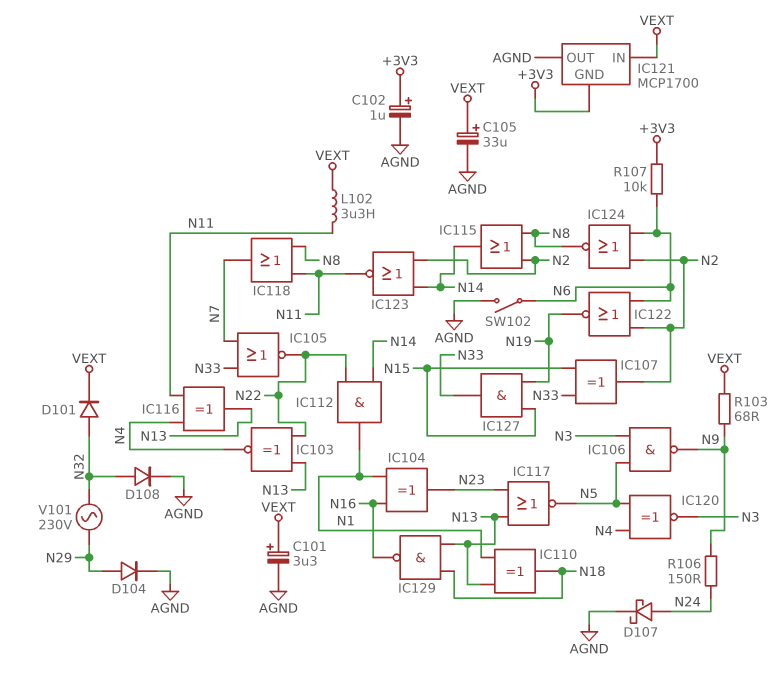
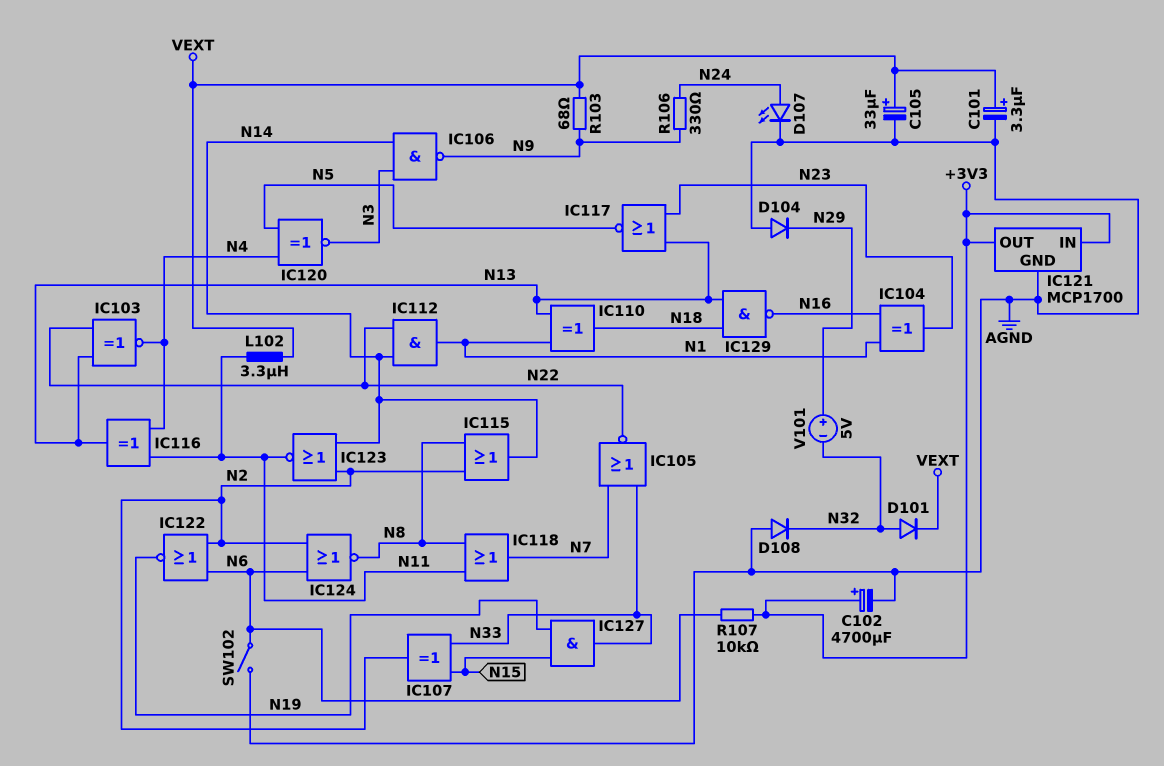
C102: 1uF (plus +3V3, minus AGND) -> 4700uF (plus +3V3, minus AGND)
D104: diode (A N29, K AGND) -> diode (A AGND, K N29)
D107: schottky (A N24, K AGND) -> LED (A N24, K AGND)
D108: diode (A N32, K AGND) -> diode (A AGND, K N32)
IC106: NAND (in N3, in N5, out N9) -> NAND (in N3, in N14, out N9)
IC121 pin GND: +3V3 -> AGND
IC121 pin IN: VEXT -> +3V3
IC121 pin OUT: AGND -> +3V3
R106: 150 (N9, N24) -> 330 (N9, N24)
V101: AC 230V (N29, N32) -> 5V (plus N29, minus N32)

